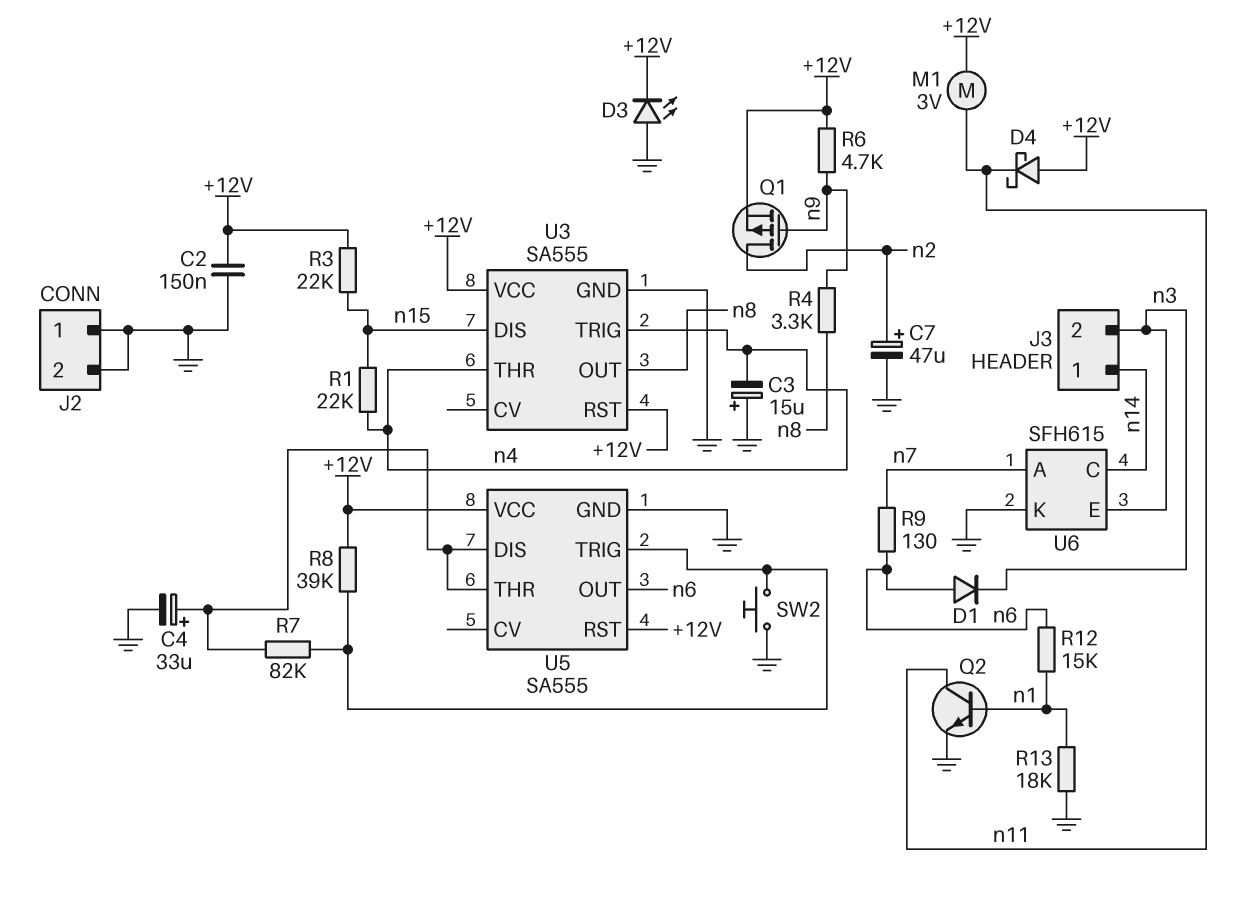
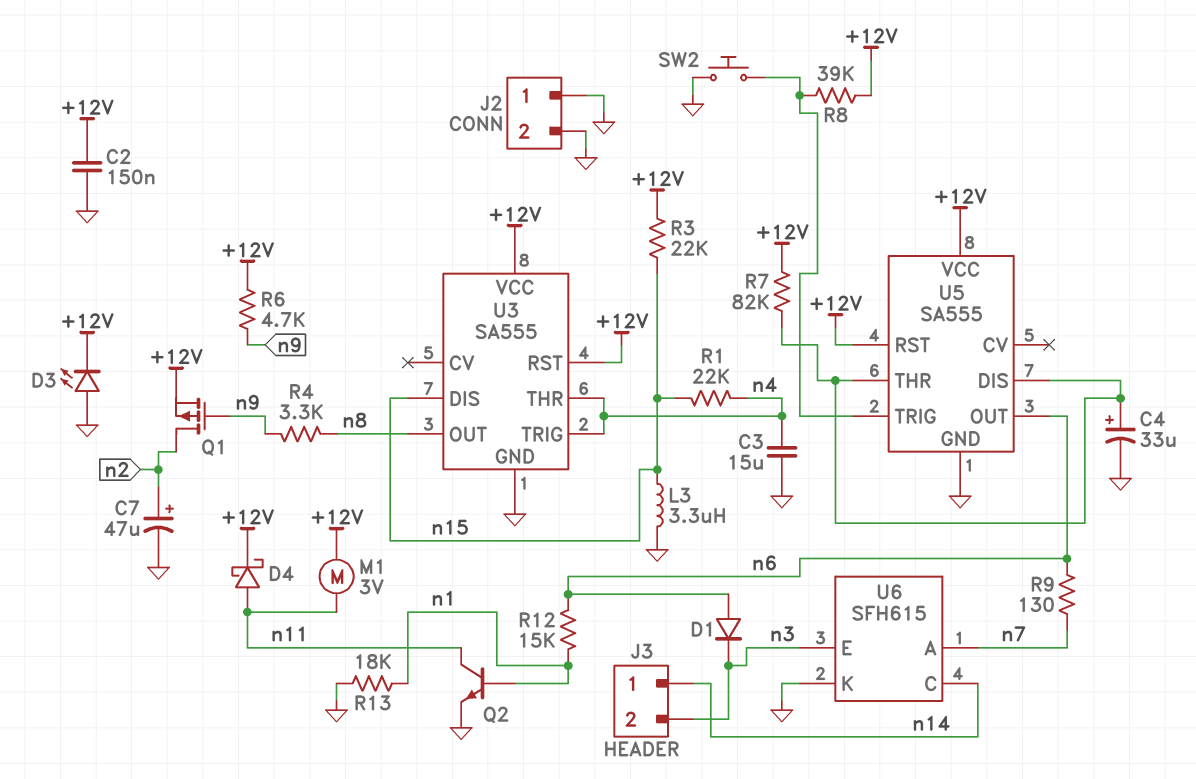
C3: 15uF (plus GND, minus n4) -> 15uF (GND, n4)
D4: schottky (A +12V, K n11) -> schottky (A n11, K +12V)
L3: none -> 3.3uH (GND, n15)
R7: 82k (U5/DIS, U5/TRIG) -> 82k (+12V, U5/DIS)

